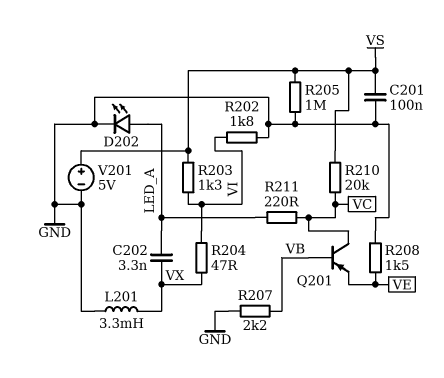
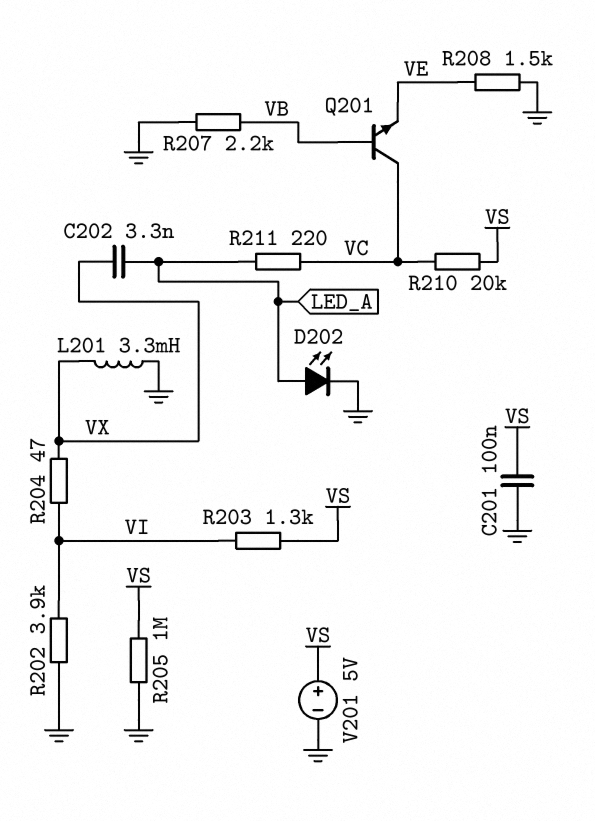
Q201: PNP (B VB, C VC, E VE) -> NPN (B VB, C VC, E VE)
R202: 1.8k (GND, VI) -> 3.9k (GND, VI)

